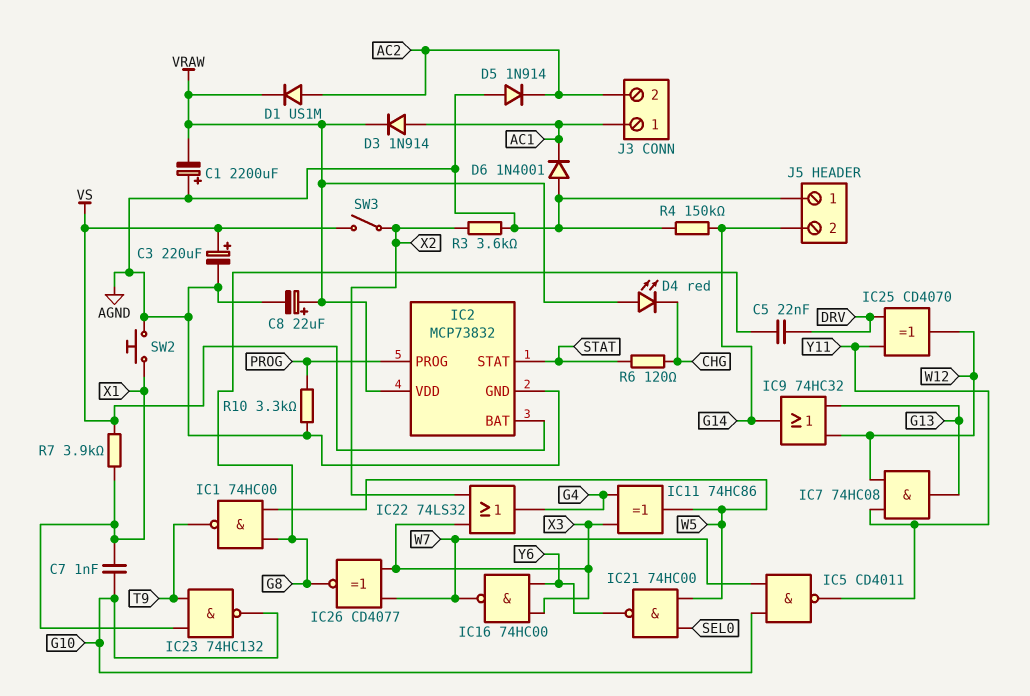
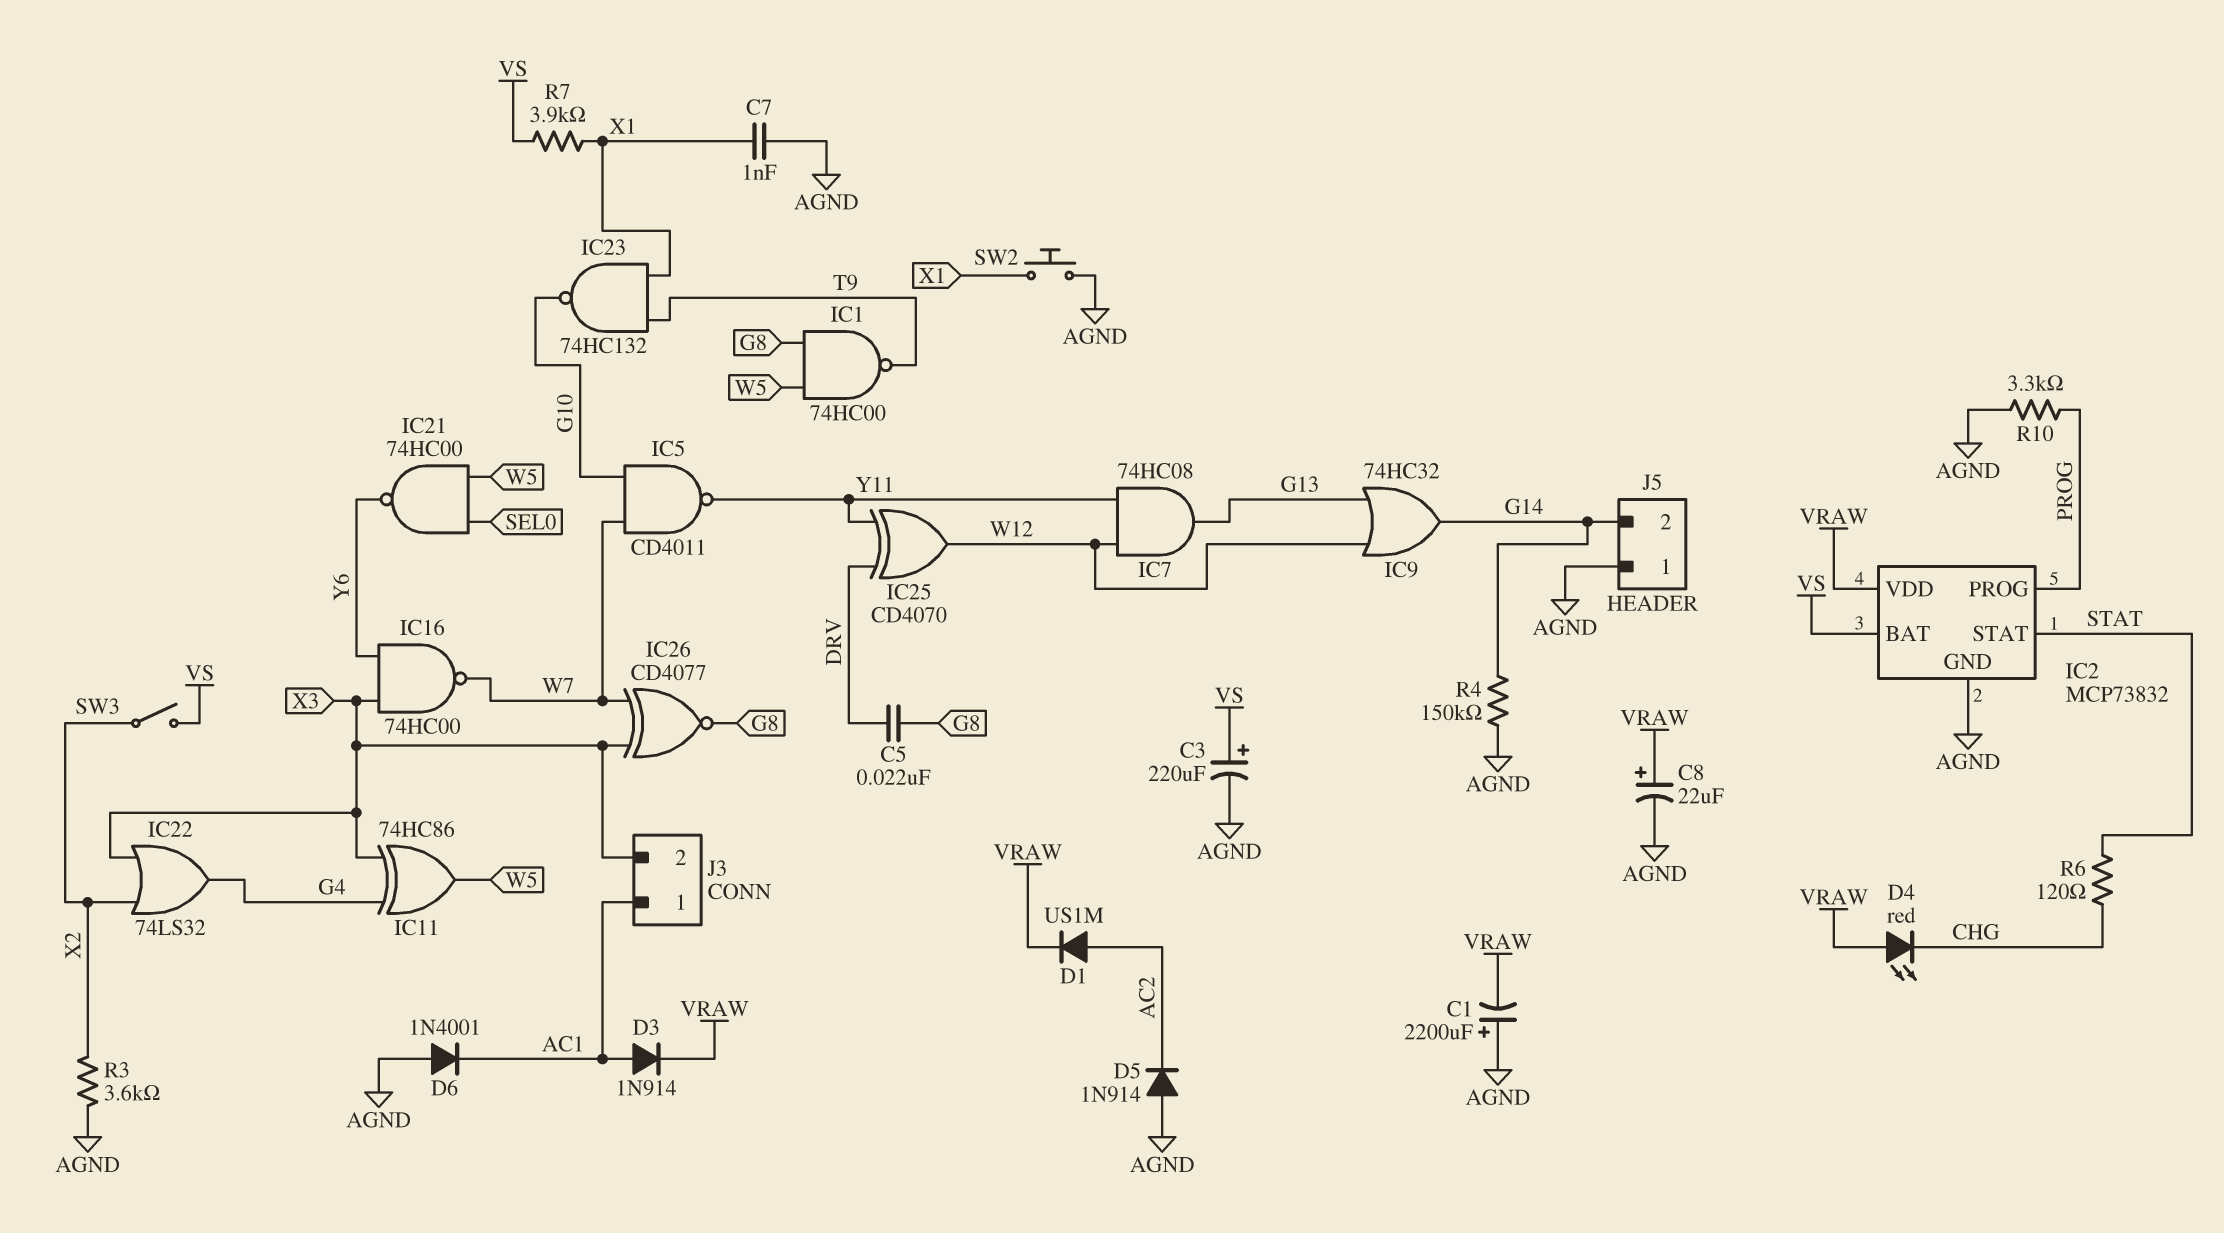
C7: 1nF (G10, X1) -> 1nF (AGND, X1)
J3 pin 2: AC2 -> X3

